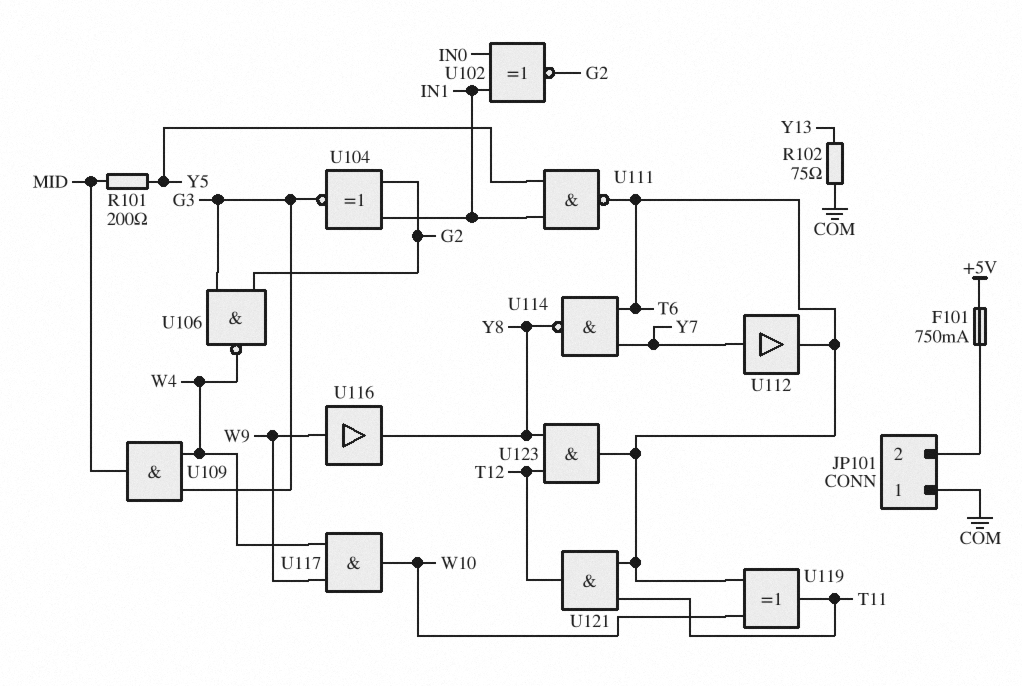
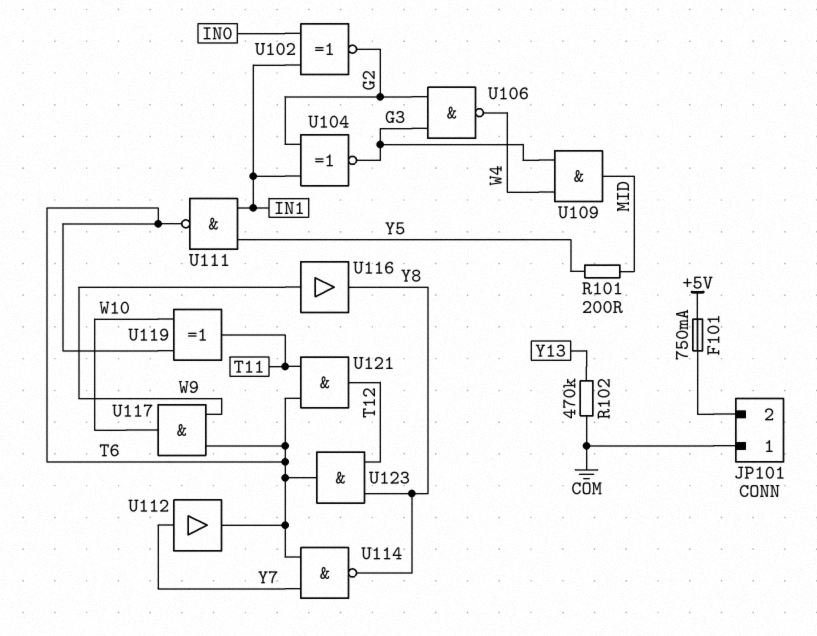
R102: 75 (COM, Y13) -> 470k (COM, Y13)
U117: AND (in W4, in W9, out W10) -> AND (in T6, in W9, out W10)

